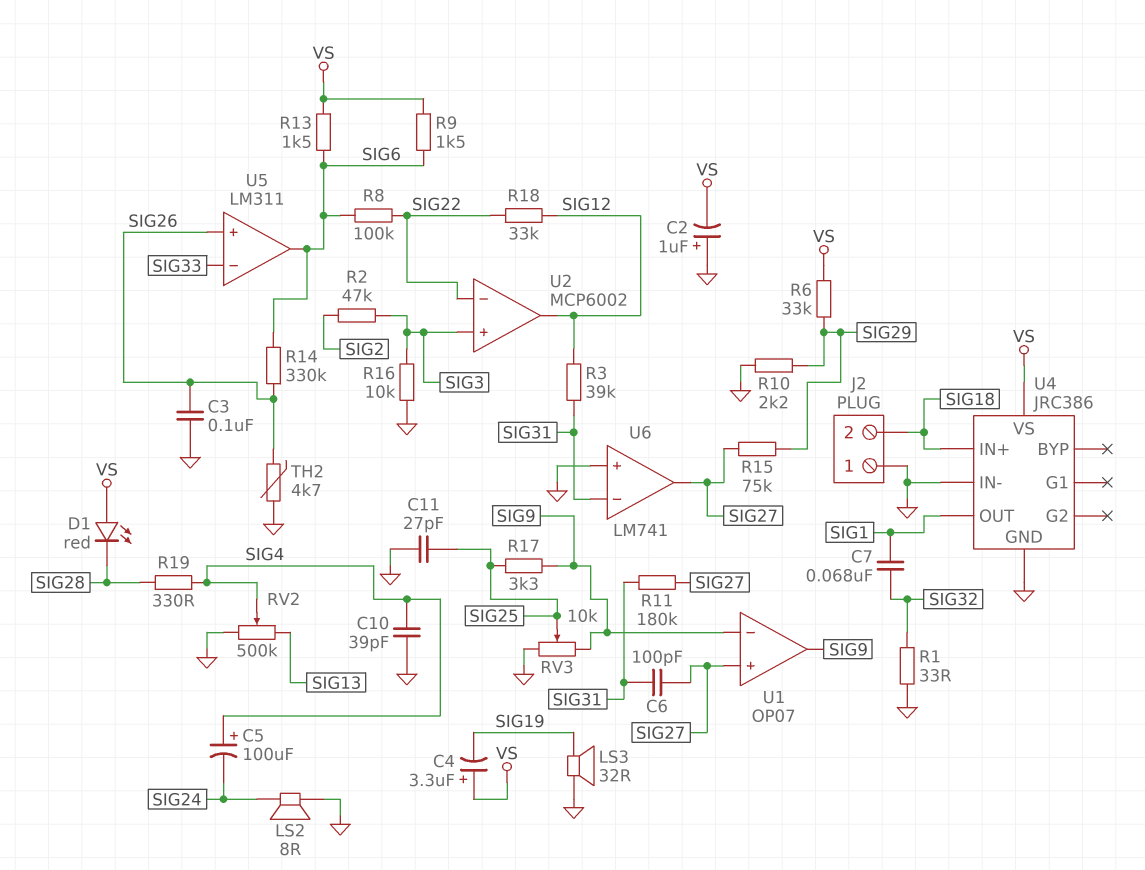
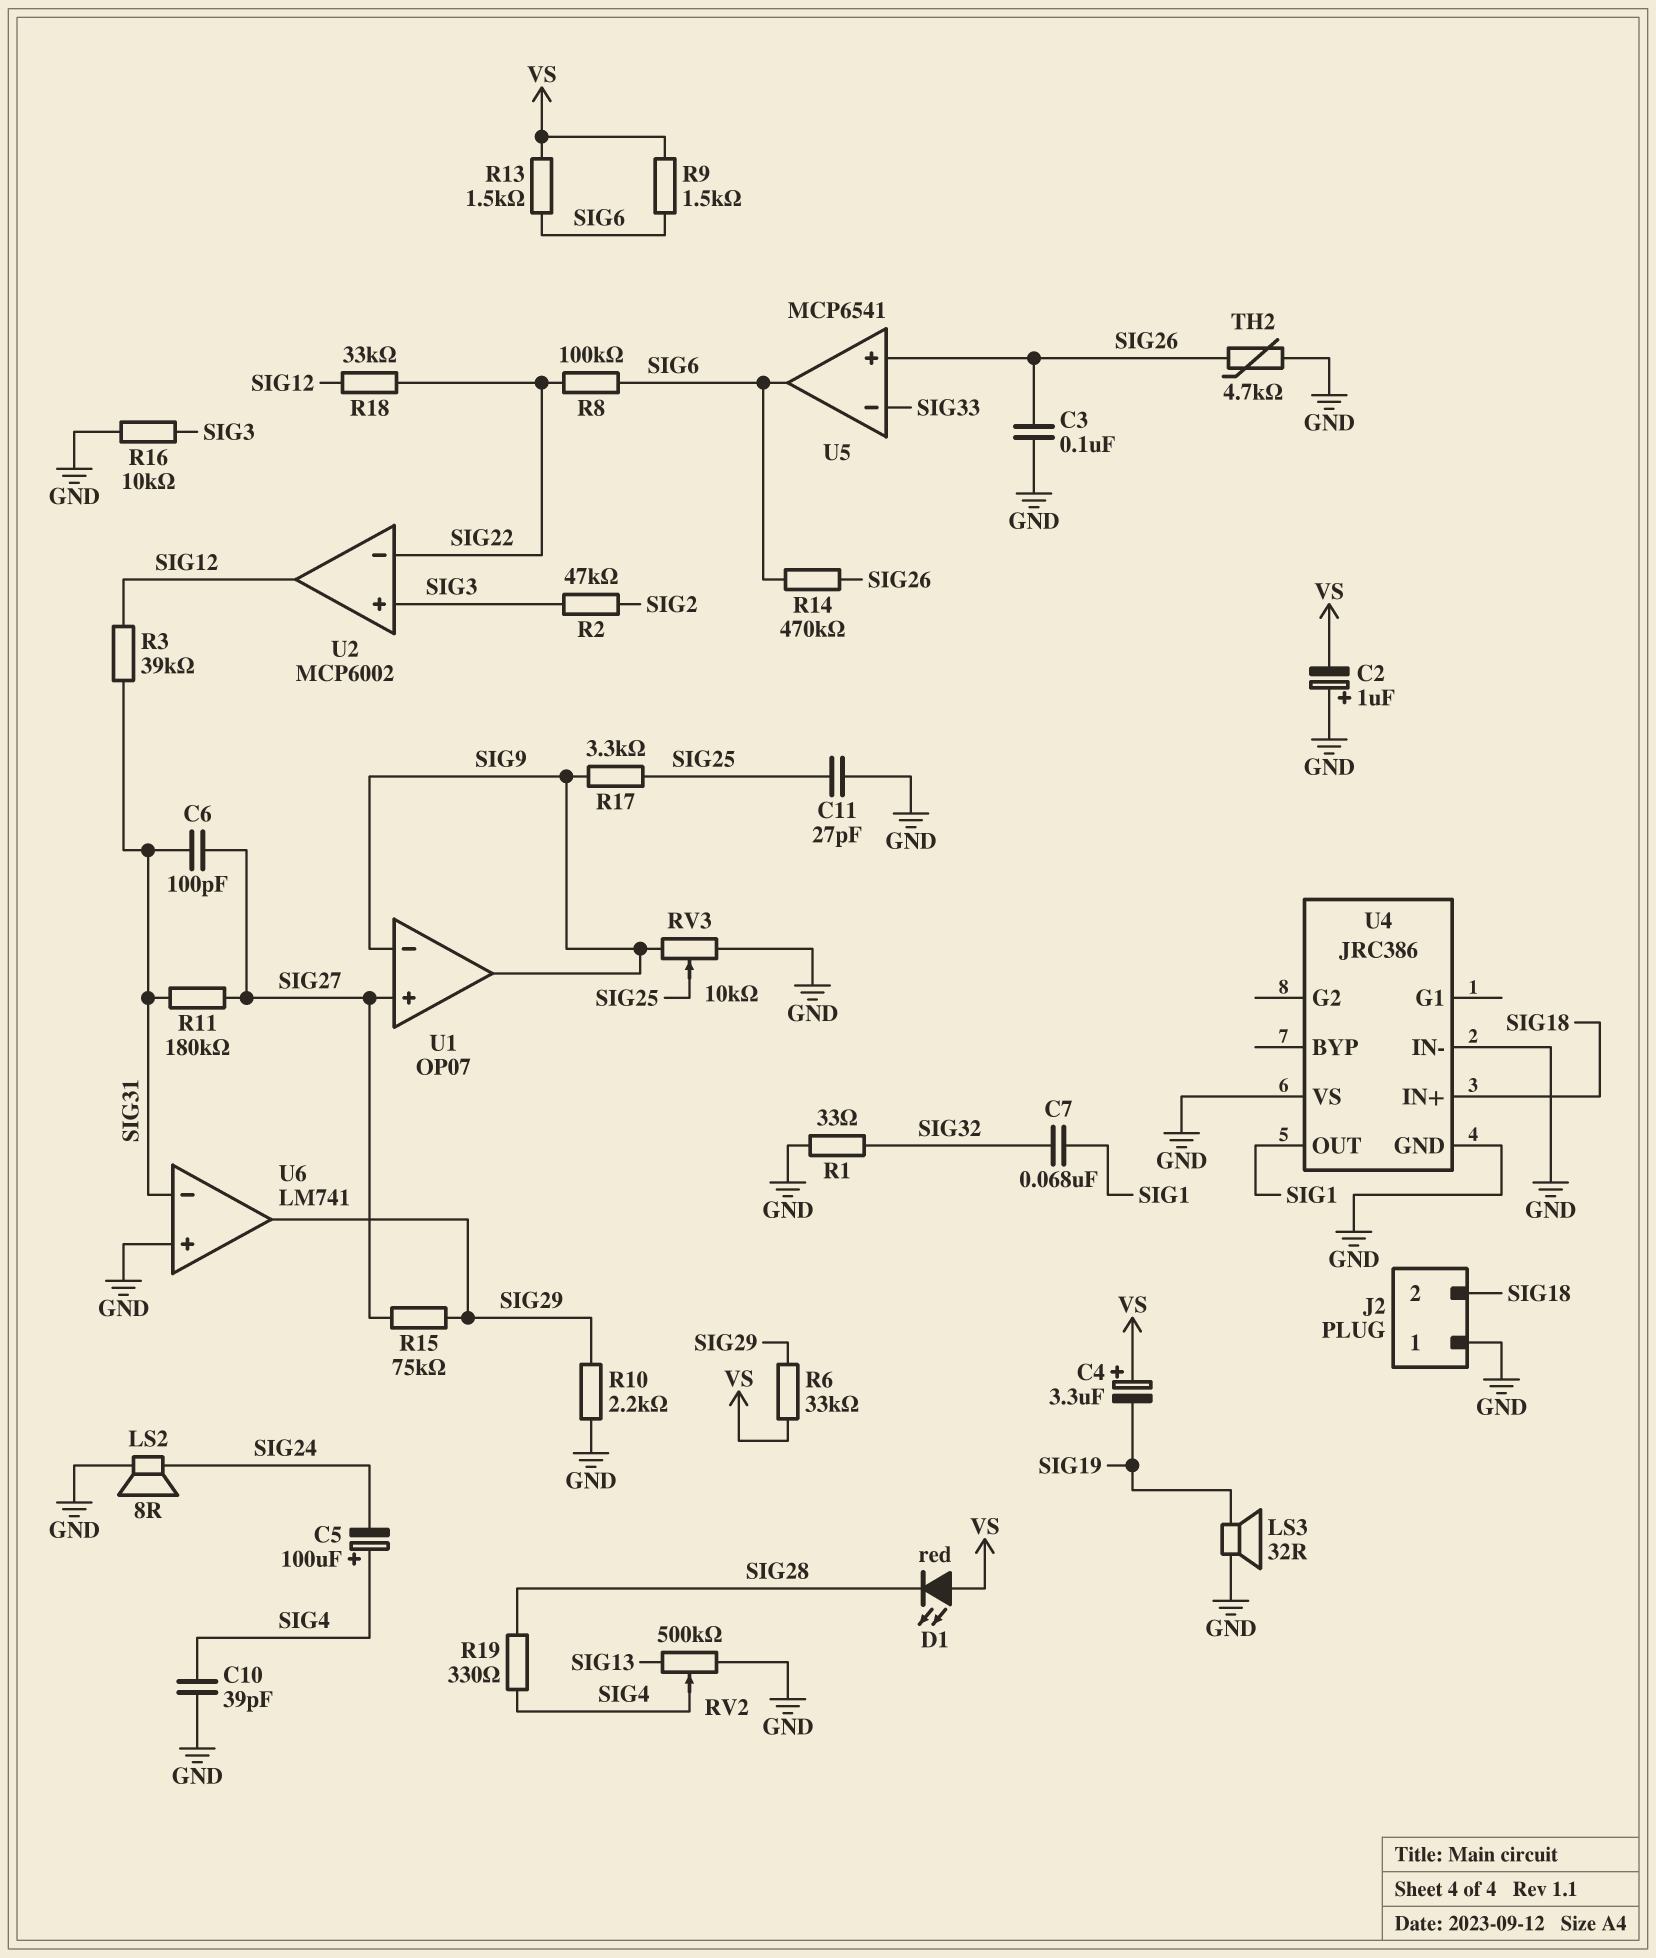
R14: 330k (SIG6, SIG26) -> 470k (SIG6, SIG26)
U4 pin VS: VS -> GND
U5: LM311 -> MCP6541
U6 pin out: SIG27 -> SIG29

